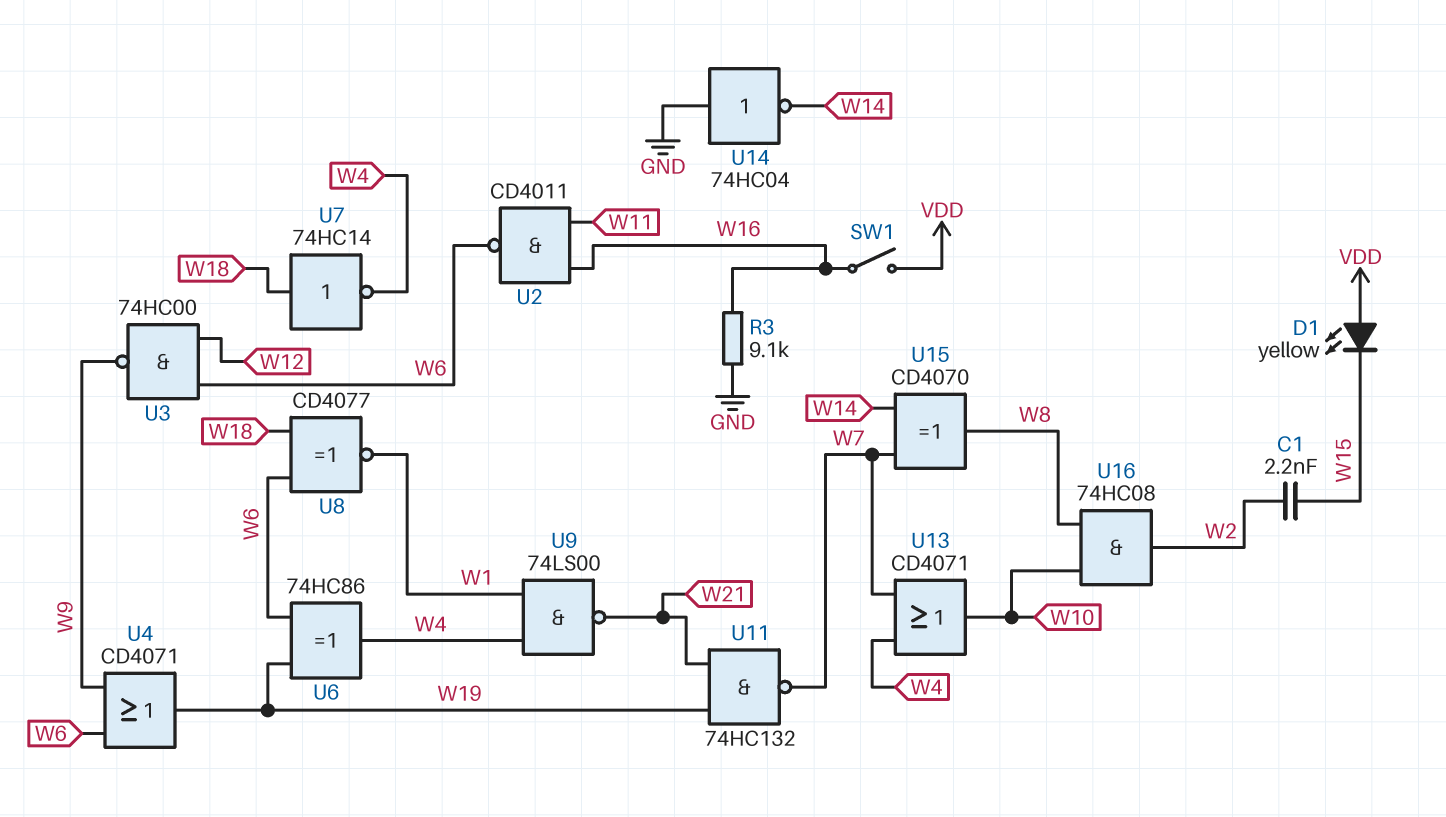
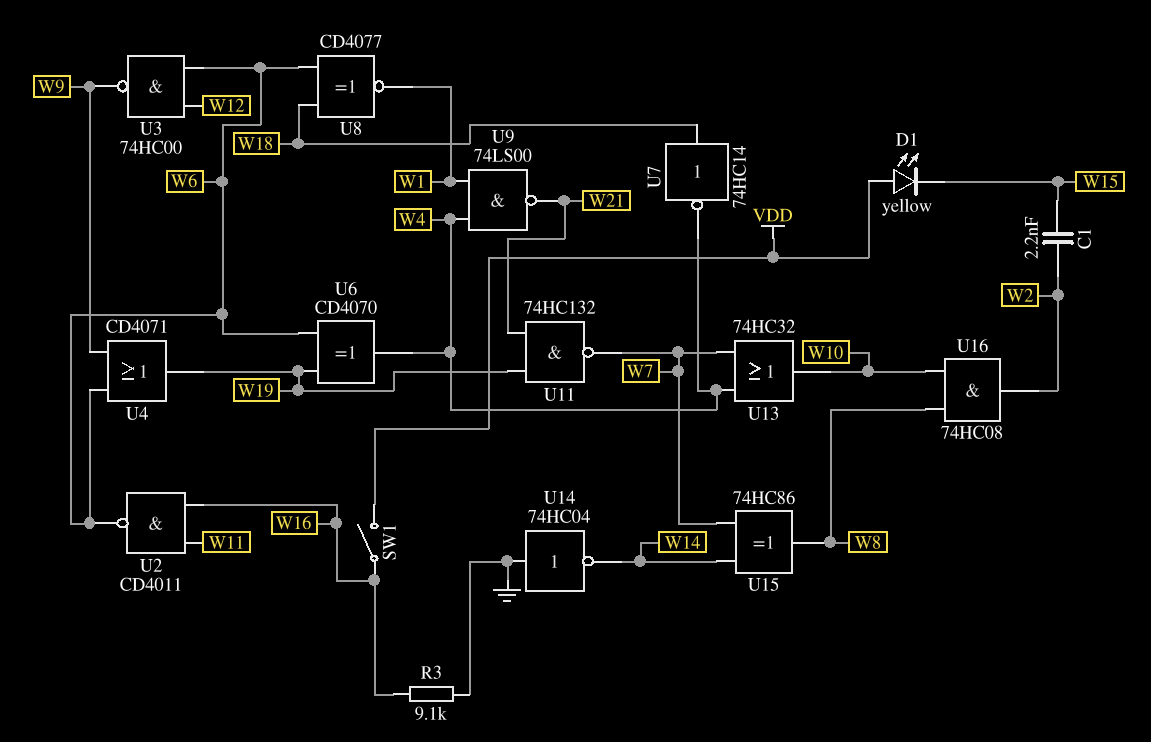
U6: XOR 74HC86 (in W6, in W19, out W4) -> XOR CD4070 (in W6, in W19, out W4)
U13: OR CD4071 (in W4, in W7, out W10) -> OR 74HC32 (in W4, in W7, out W10)
U15: XOR CD4070 (in W7, in W14, out W8) -> XOR 74HC86 (in W7, in W14, out W8)

